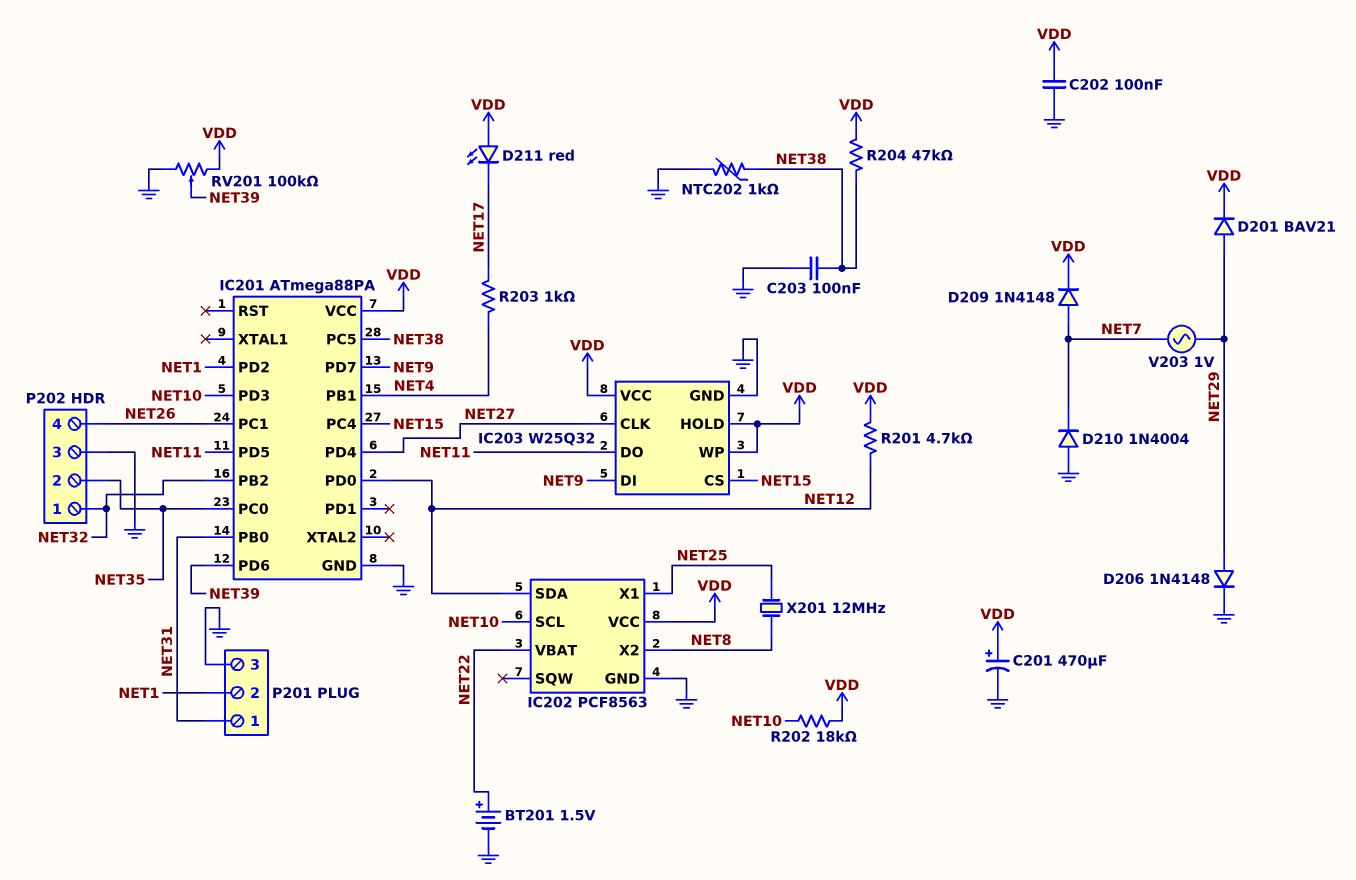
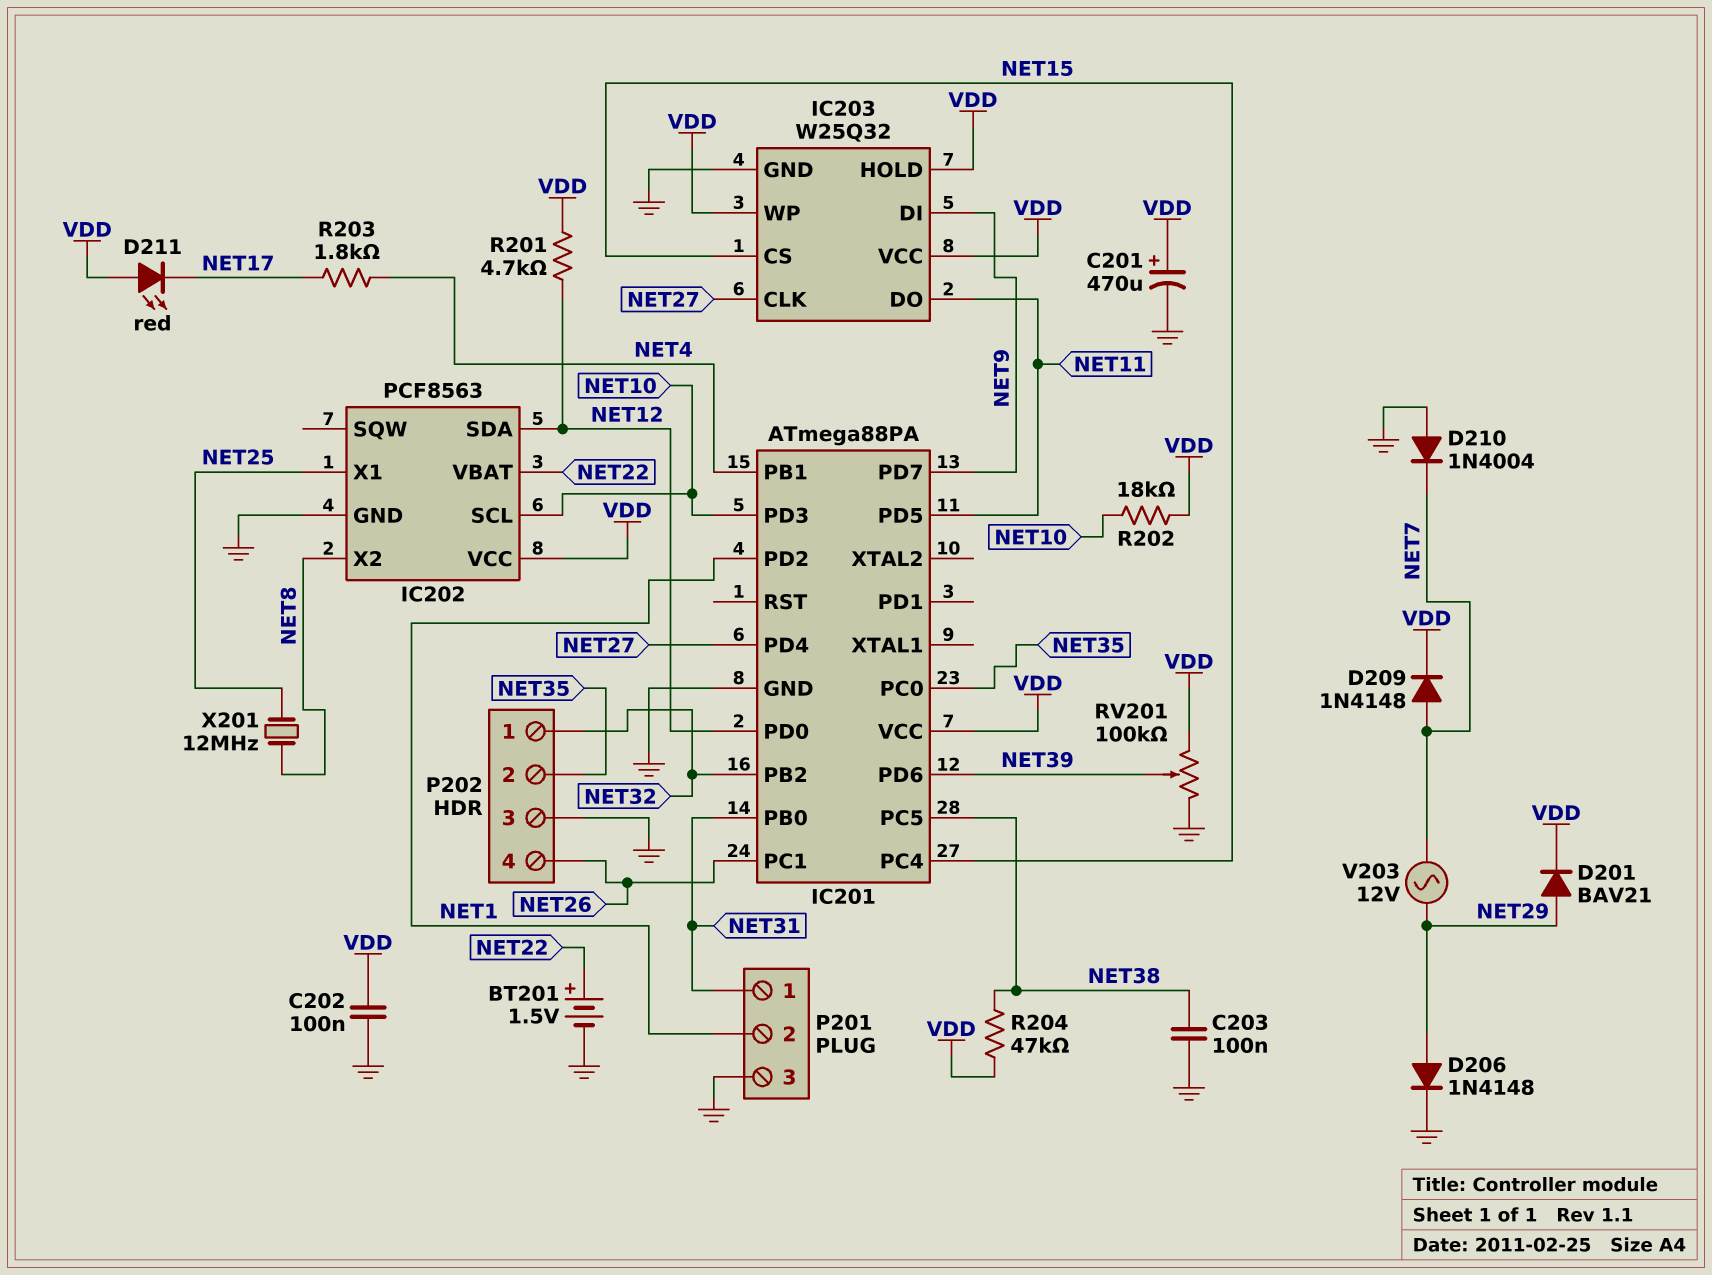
NTC202: 1k (GND, NET38) -> none
R203: 1k (NET4, NET17) -> 1.8k (NET4, NET17)
V203: AC 1V (NET7, NET29) -> AC 12V (NET7, NET29)

